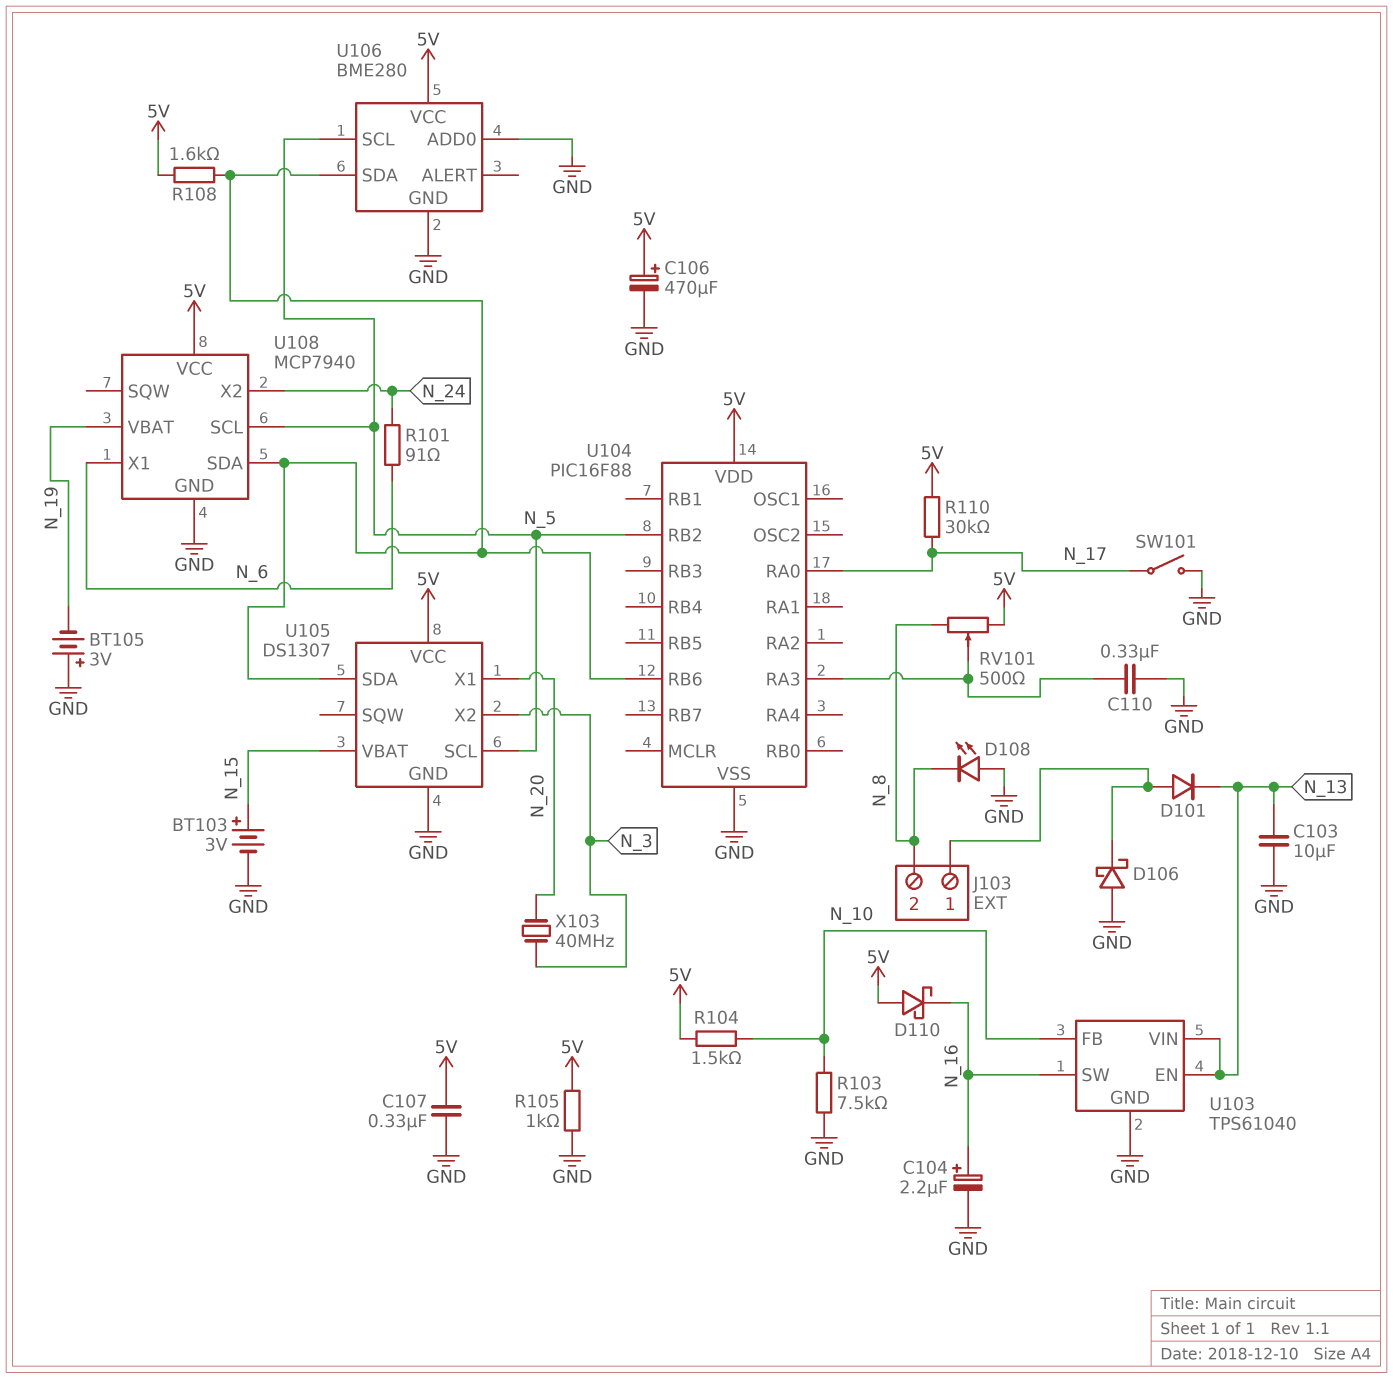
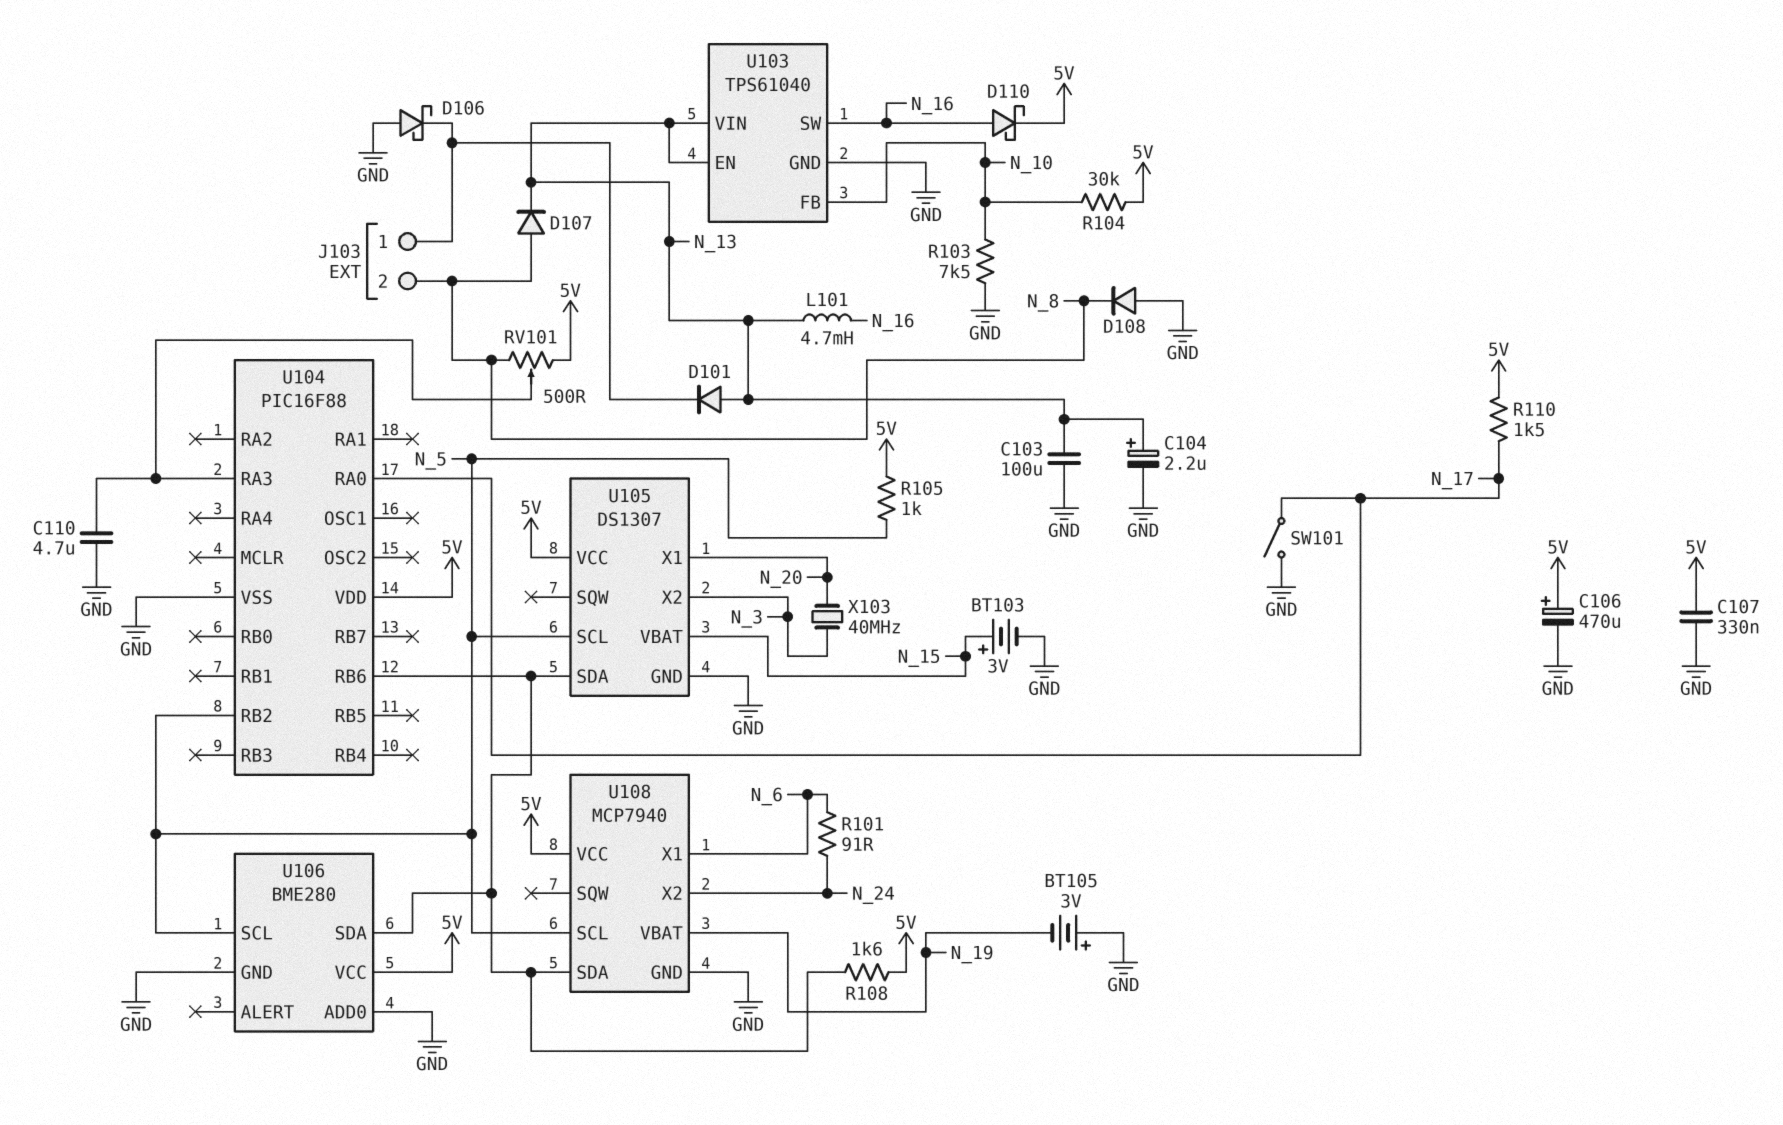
C103: 10uF (GND, N_13) -> 100uF (GND, N_13)
C104: 2.2uF (plus N_16, minus GND) -> 2.2uF (plus N_13, minus GND)
C110: 330nF (GND, U104/RA3) -> 4.7uF (GND, U104/RA3)
D101: diode (A J103/1, K N_13) -> diode (A N_13, K J103/1)
D107: none -> diode (A N_8, K N_13)
D108: LED (A GND, K N_8) -> diode (A GND, K N_8)
D110: schottky (A 5V, K N_16) -> schottky (A N_16, K 5V)
L101: none -> 4.7mH (N_13, N_16)
R104: 1.5k (5V, N_10) -> 30k (5V, N_10)
R105: 1k (5V, GND) -> 1k (5V, N_5)
R110: 30k (5V, N_17) -> 1.5k (5V, N_17)

